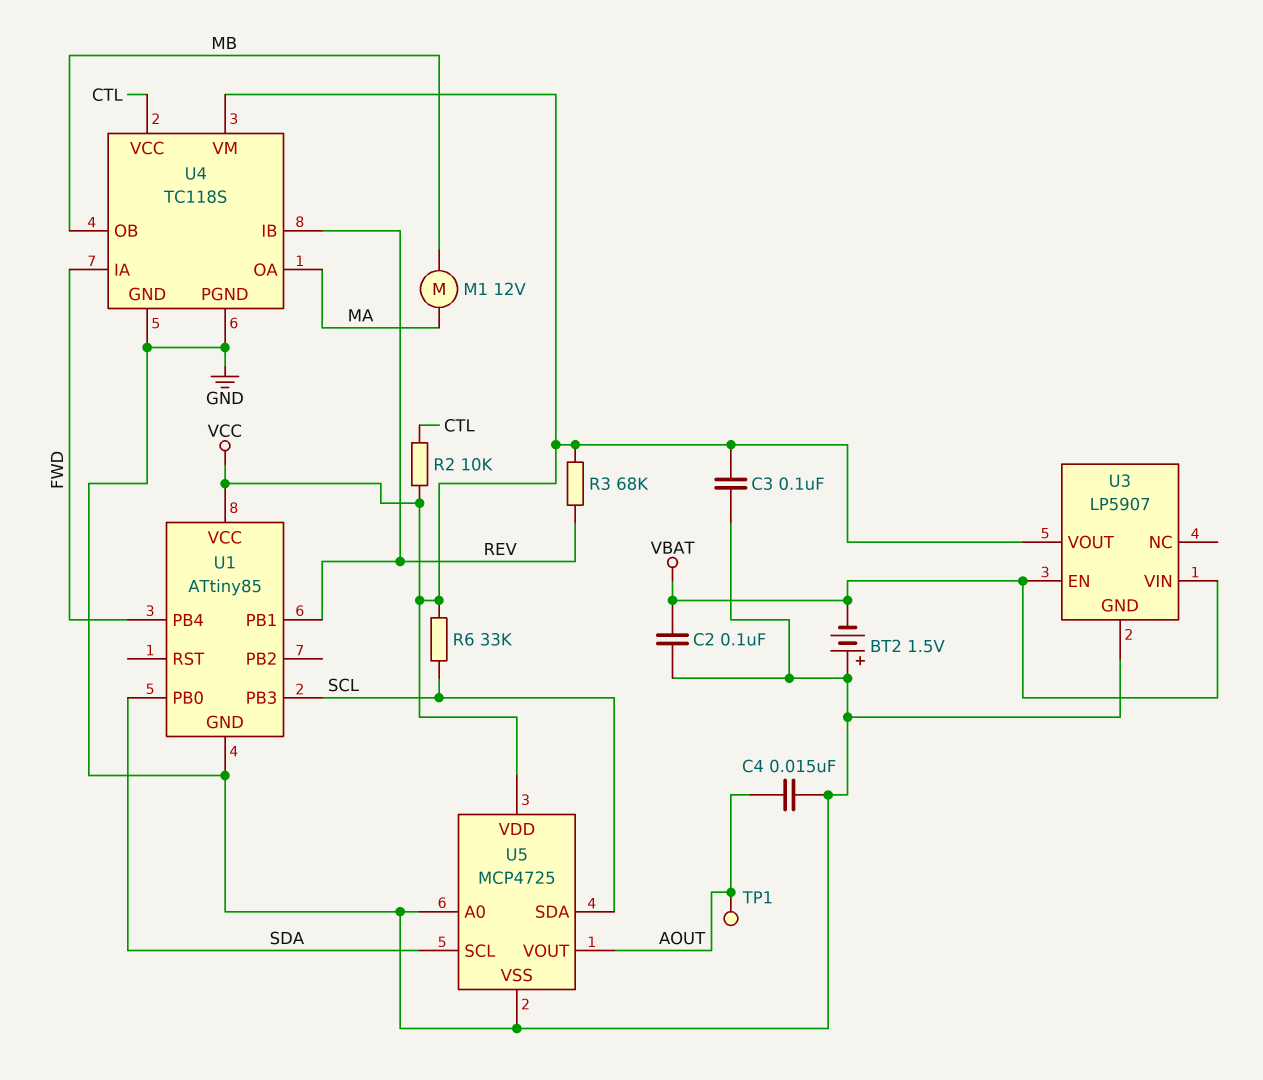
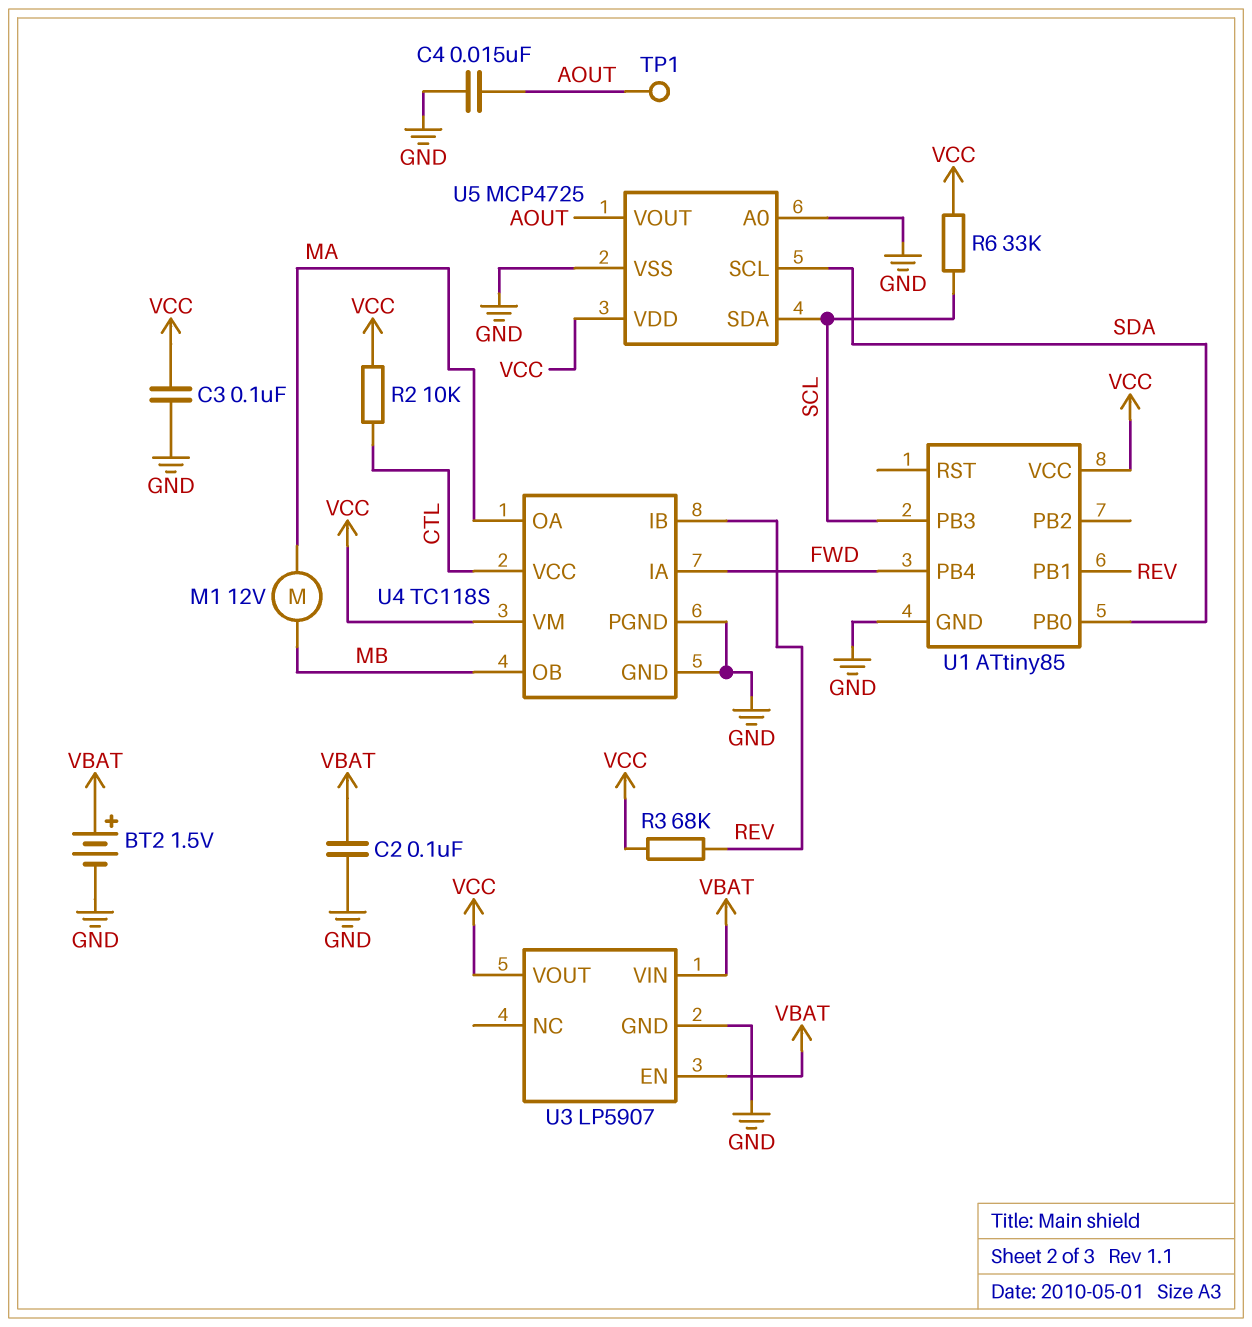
BT2: 1.5V (plus GND, minus VBAT) -> 1.5V (plus VBAT, minus GND)

